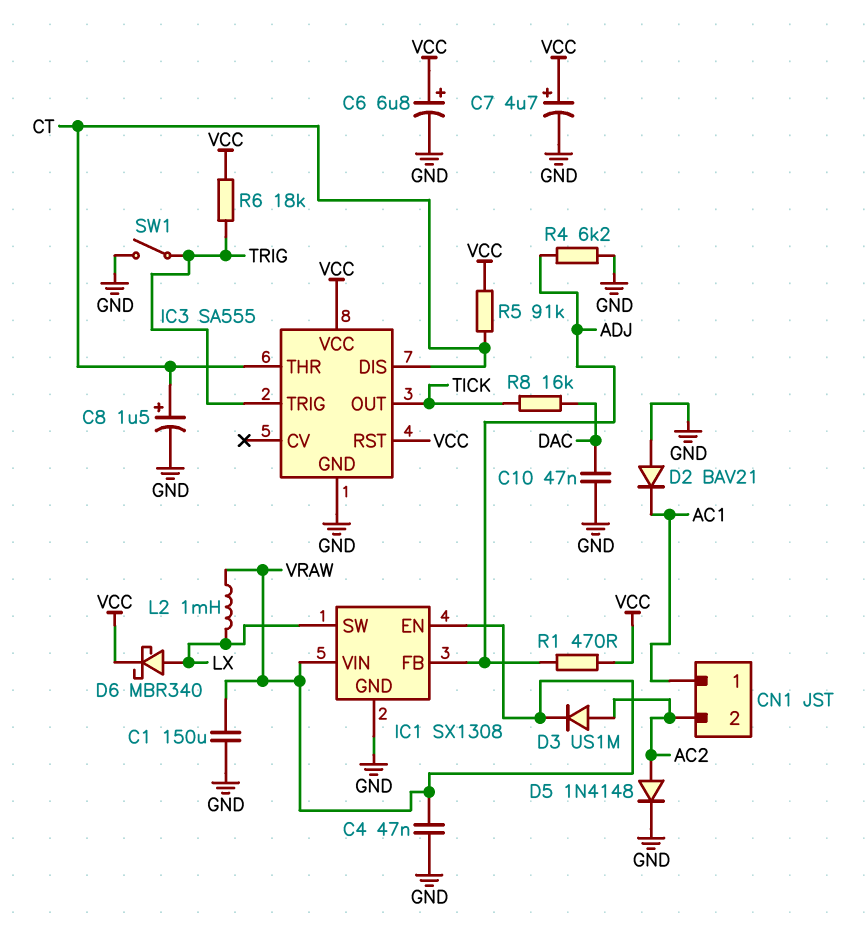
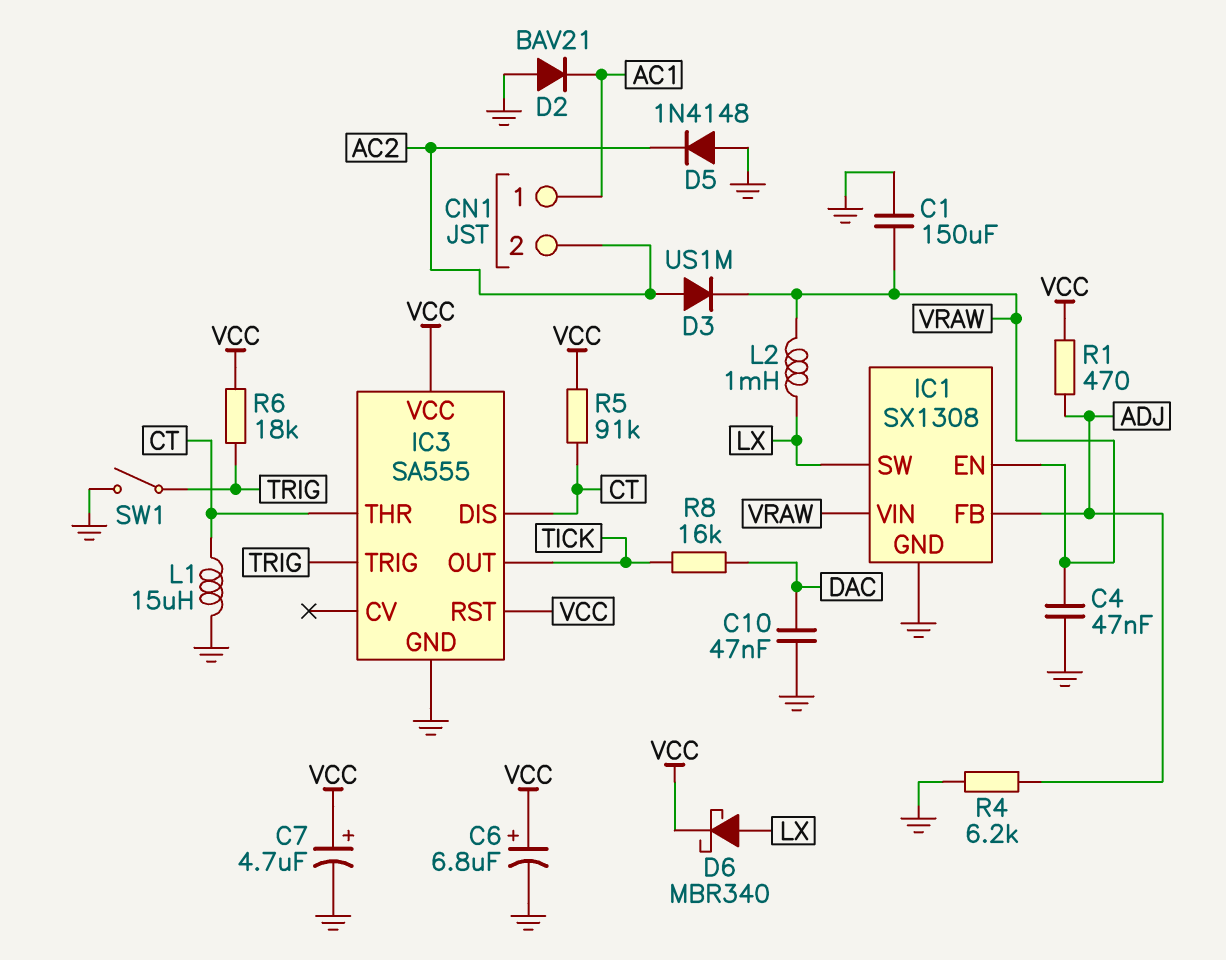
C8: 1.5uF (plus CT, minus GND) -> none
D5: diode 1N4148 (A AC2, K GND) -> diode 1N4148 (A GND, K AC2)
L1: none -> 15uH (CT, GND)

